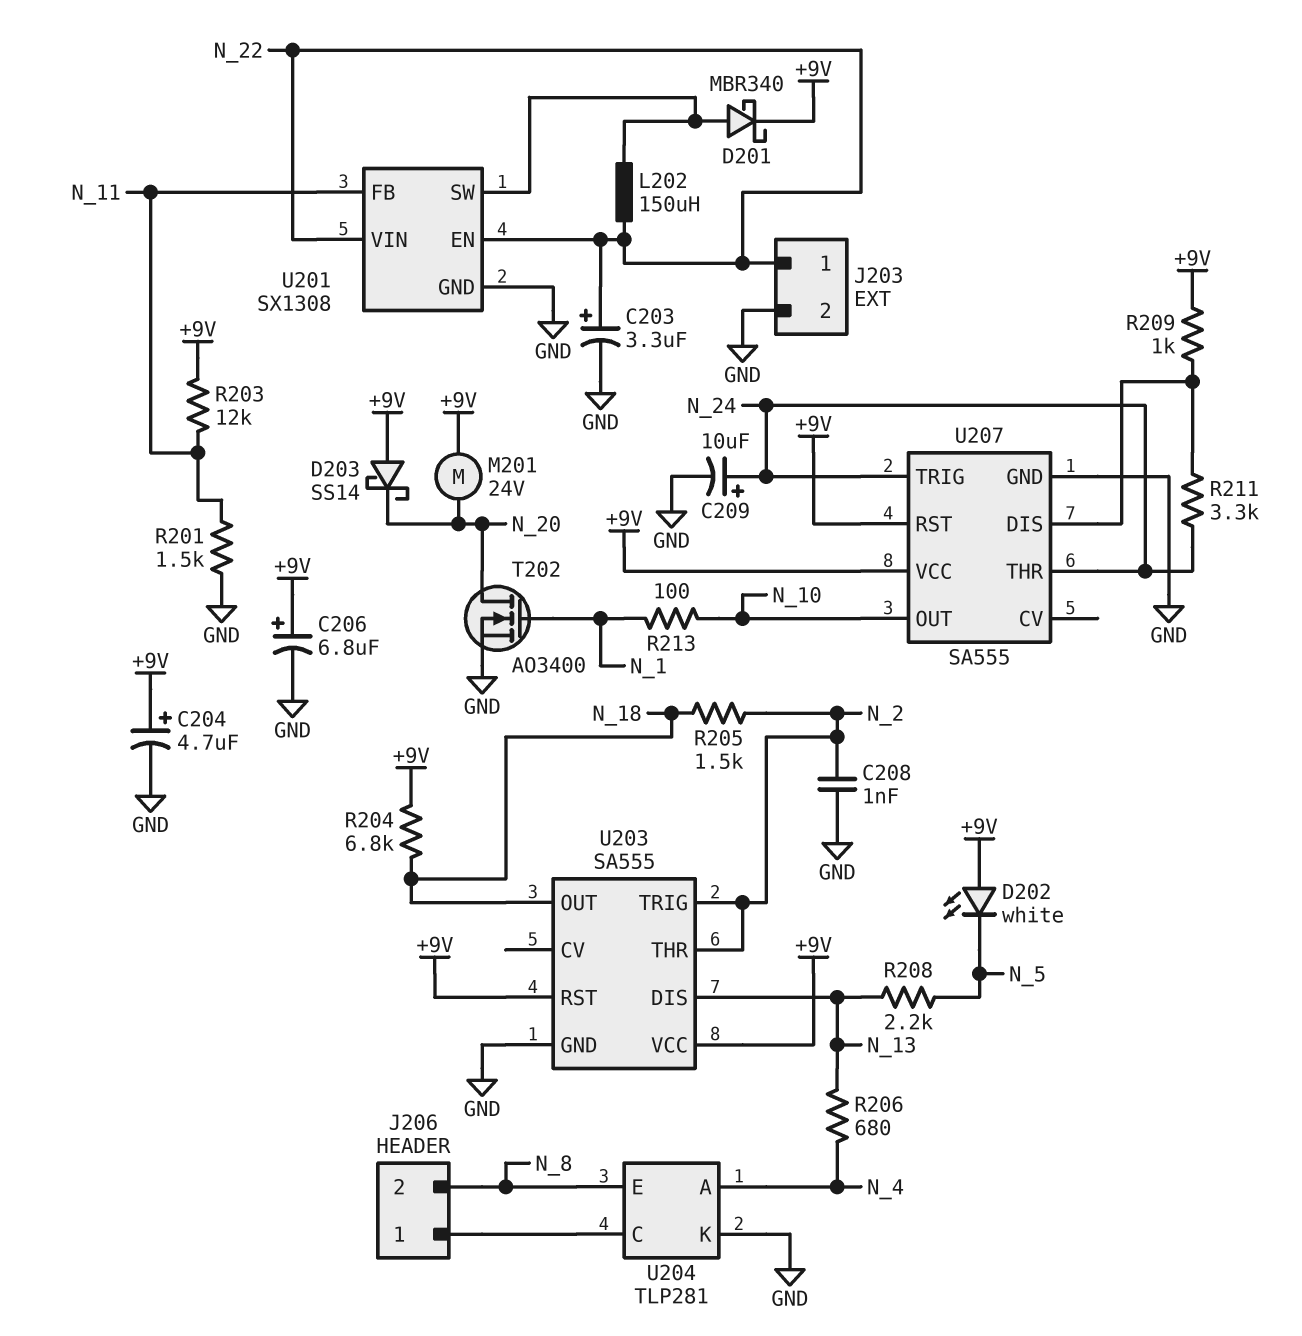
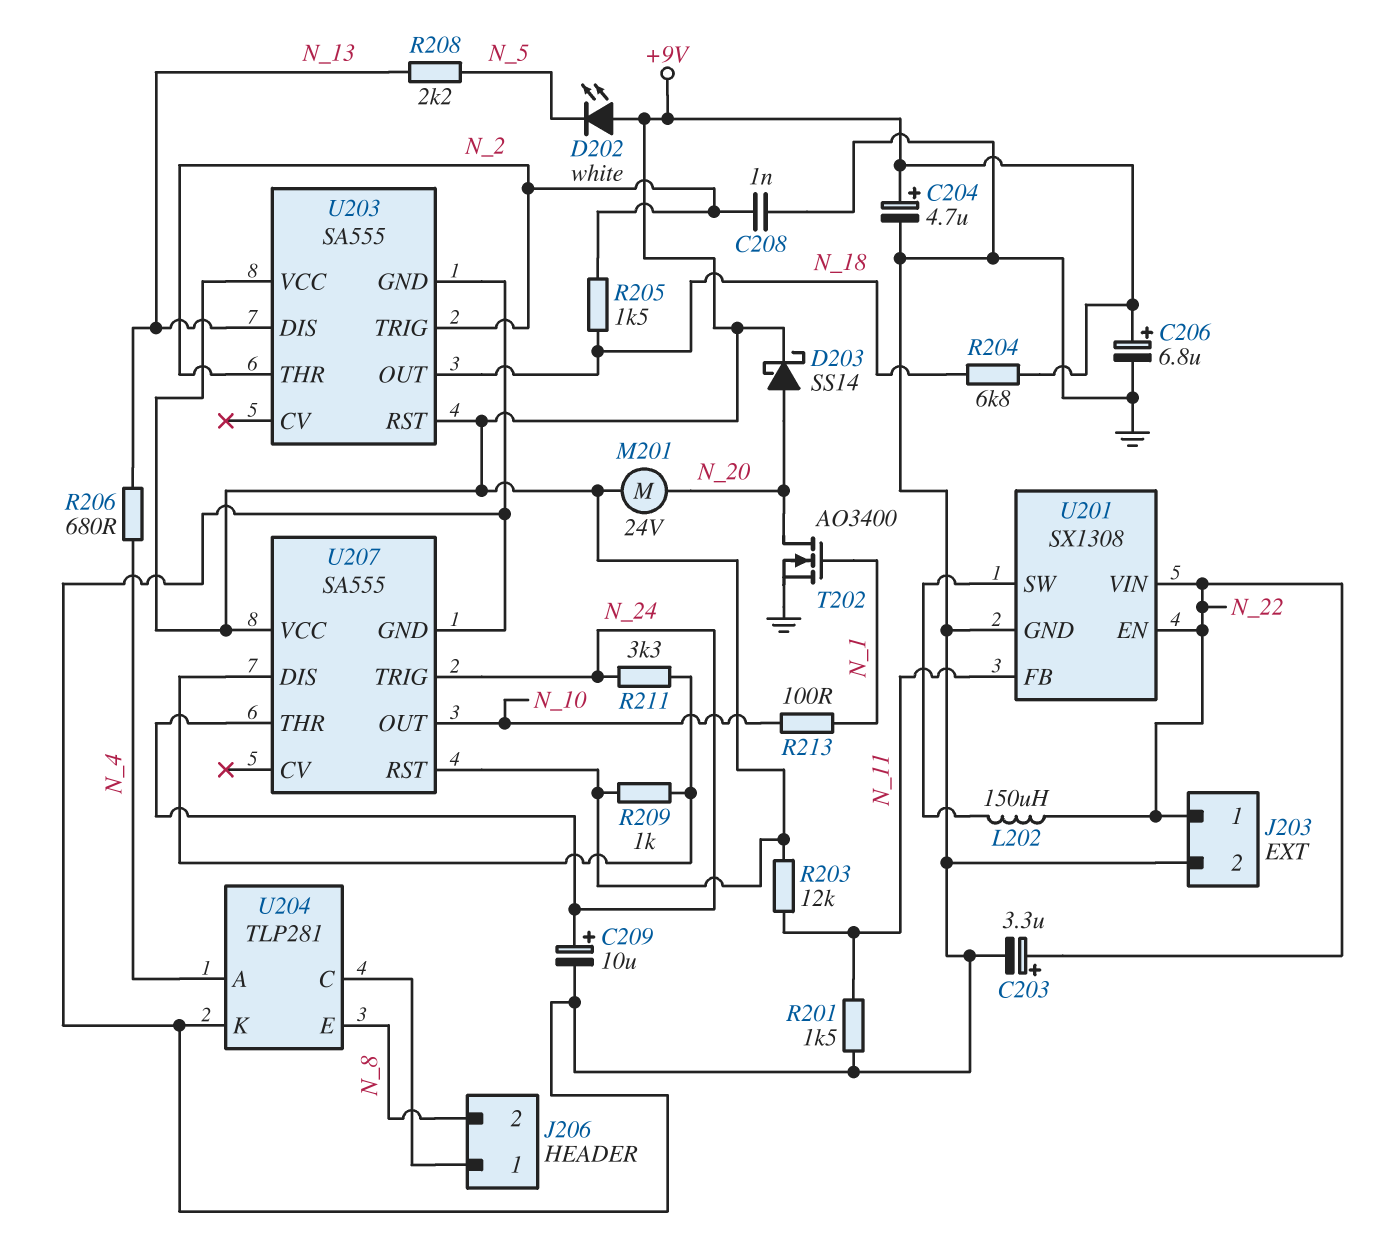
D201: schottky MBR340 (A U201/SW, K +9V) -> none
D203: schottky SS14 (A +9V, K N_20) -> schottky SS14 (A N_20, K +9V)

